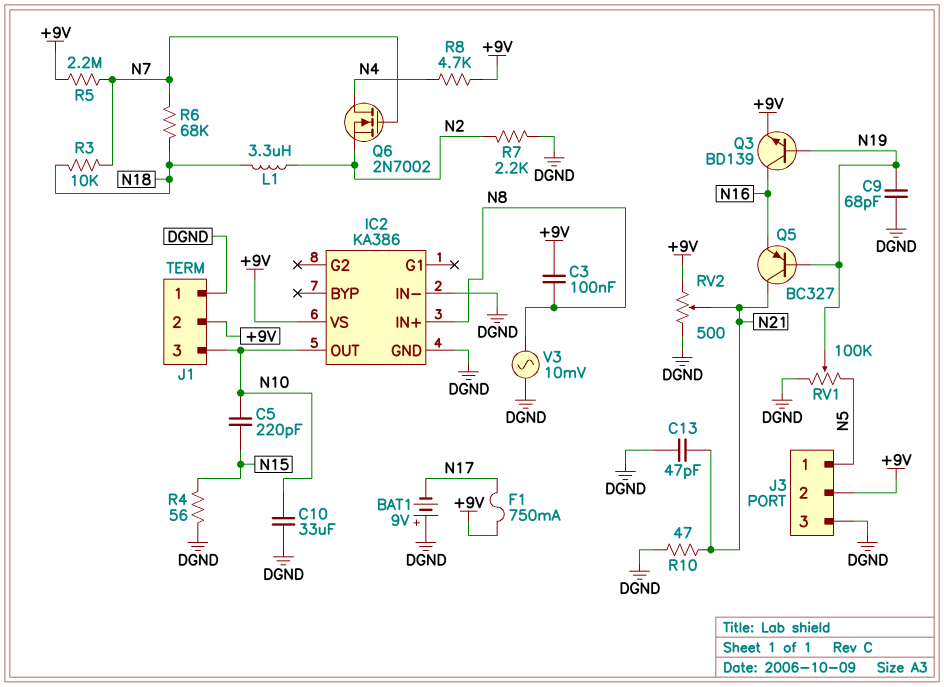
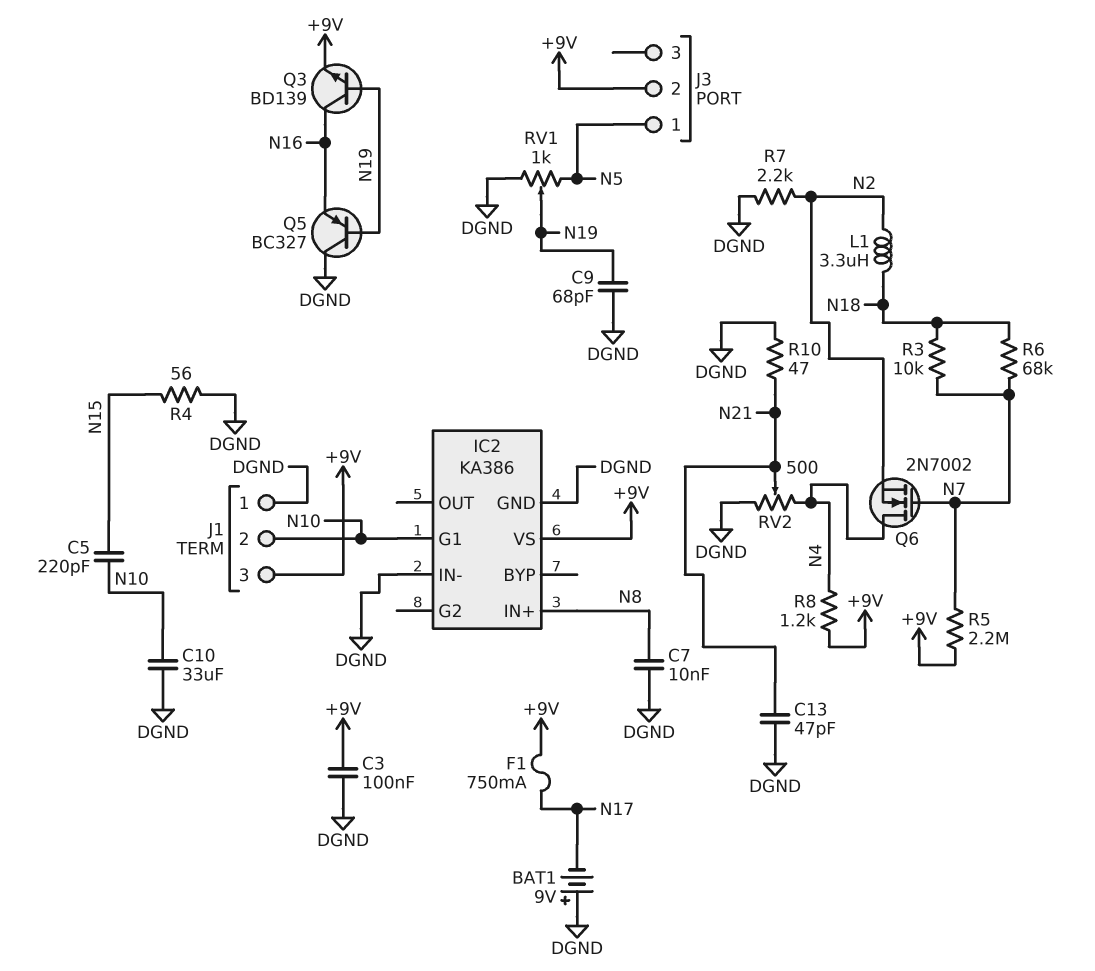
C3: 100nF (+9V, N8) -> 100nF (+9V, DGND)
C7: none -> 10nF (DGND, N8)
IC2 pin G1: none -> N10
IC2 pin OUT: N10 -> none
J1 pin 2: +9V -> N10
J1 pin 3: N10 -> +9V
J3 pin 3: DGND -> none
Q5: PNP BC327 (B N19, C N21, E N16) -> PNP BC327 (B N19, C DGND, E N16)
R8: 4.7k (+9V, N4) -> 1.2k (+9V, N4)
RV1: 100k (DGND, N5, wiper N19) -> 1k (DGND, N5, wiper N19)
RV2: 500 (+9V, DGND, wiper N21) -> 500 (DGND, N4, wiper N21)
V3: AC 10mV (DGND, N8) -> none

